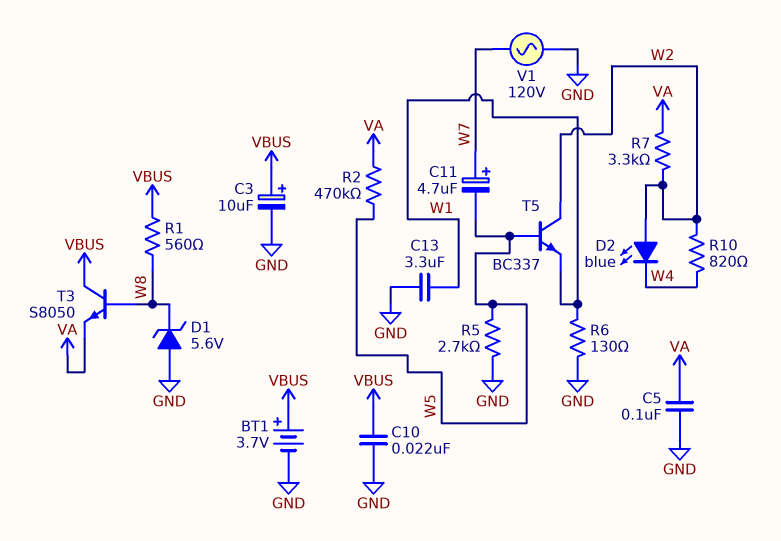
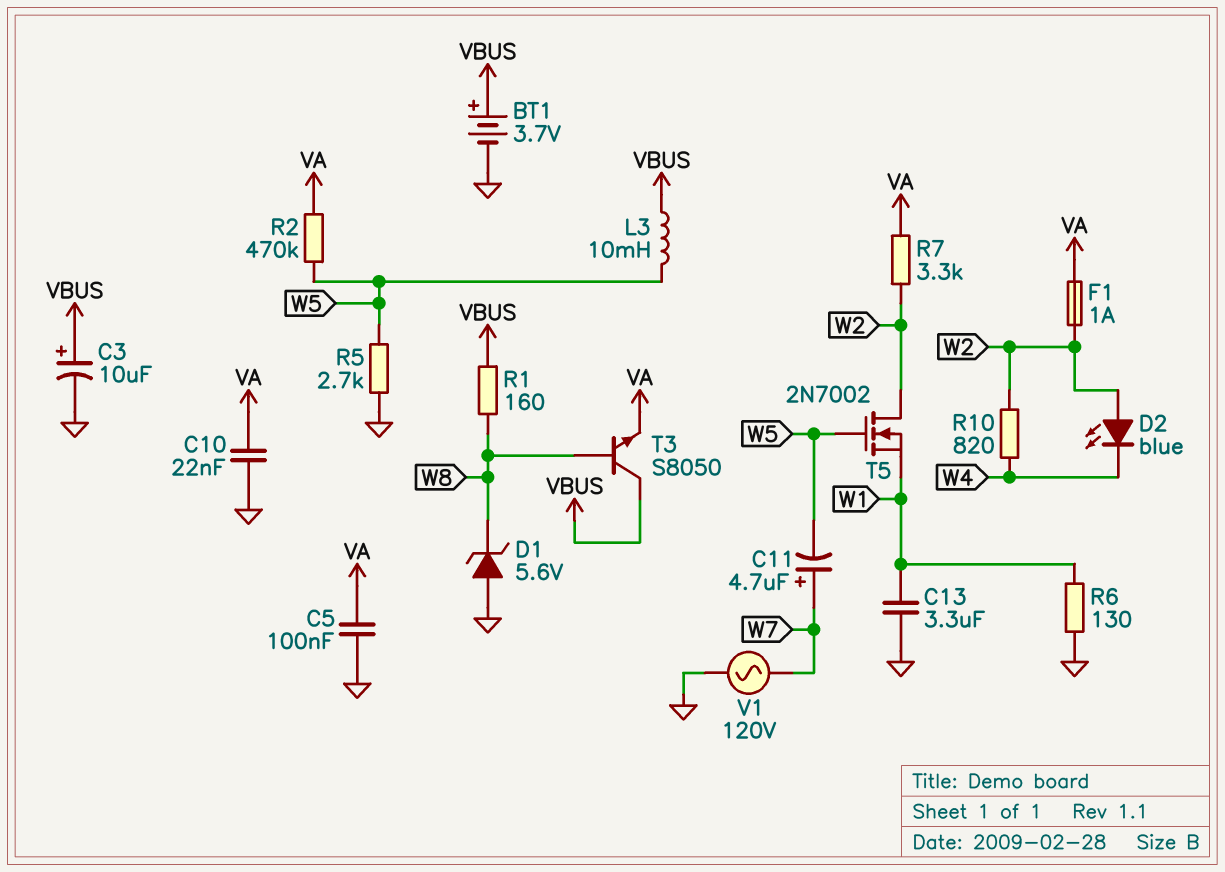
C10: 22nF (GND, VBUS) -> 22nF (GND, VA)
F1: none -> 1A (VA, W2)
L3: none -> 10mH (VBUS, W5)
R1: 560 (VBUS, W8) -> 160 (VBUS, W8)
T5: NPN BC337 (B W5, C W2, E W1) -> NMOS 2N7002 (G W5, D W2, S W1)

